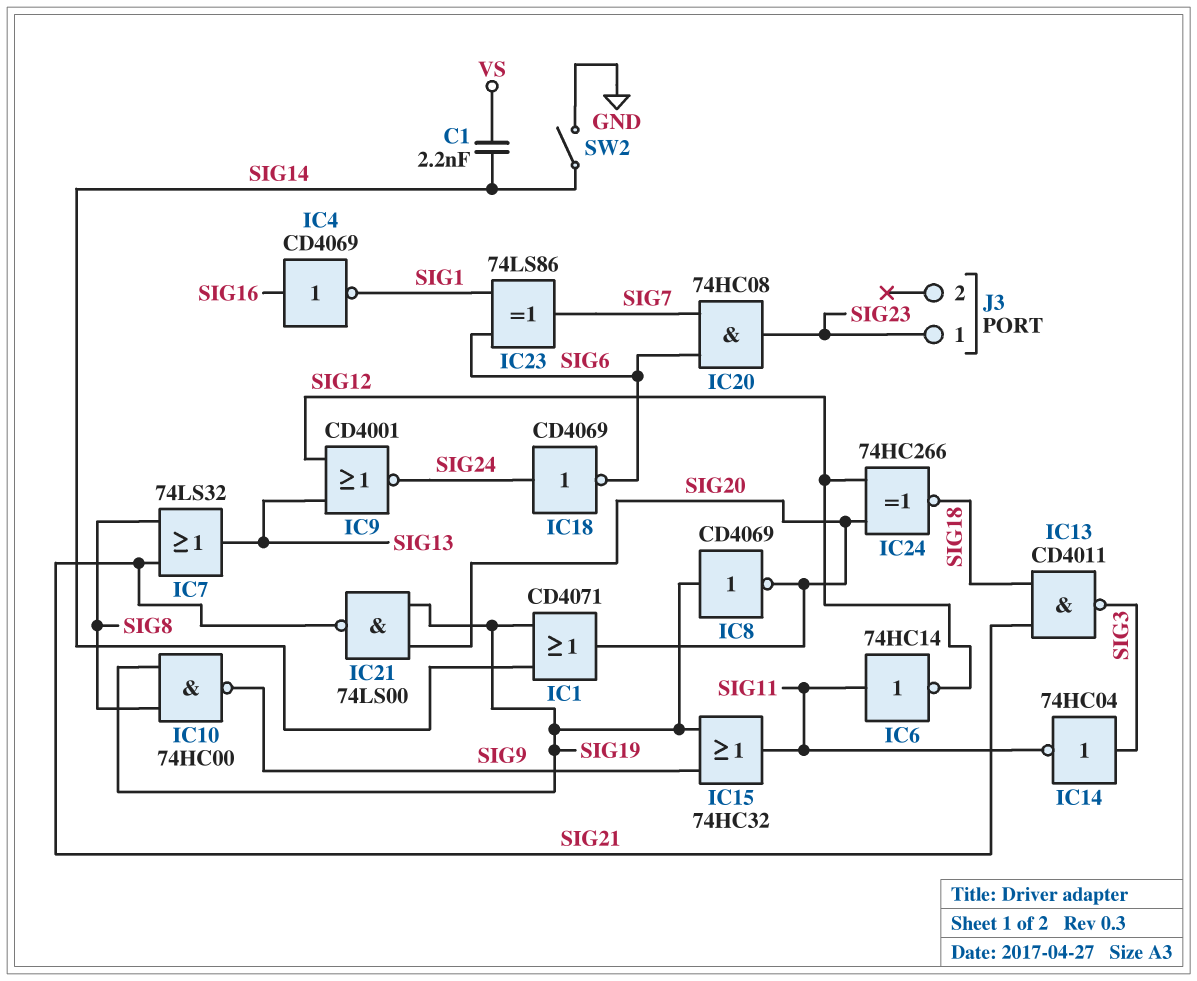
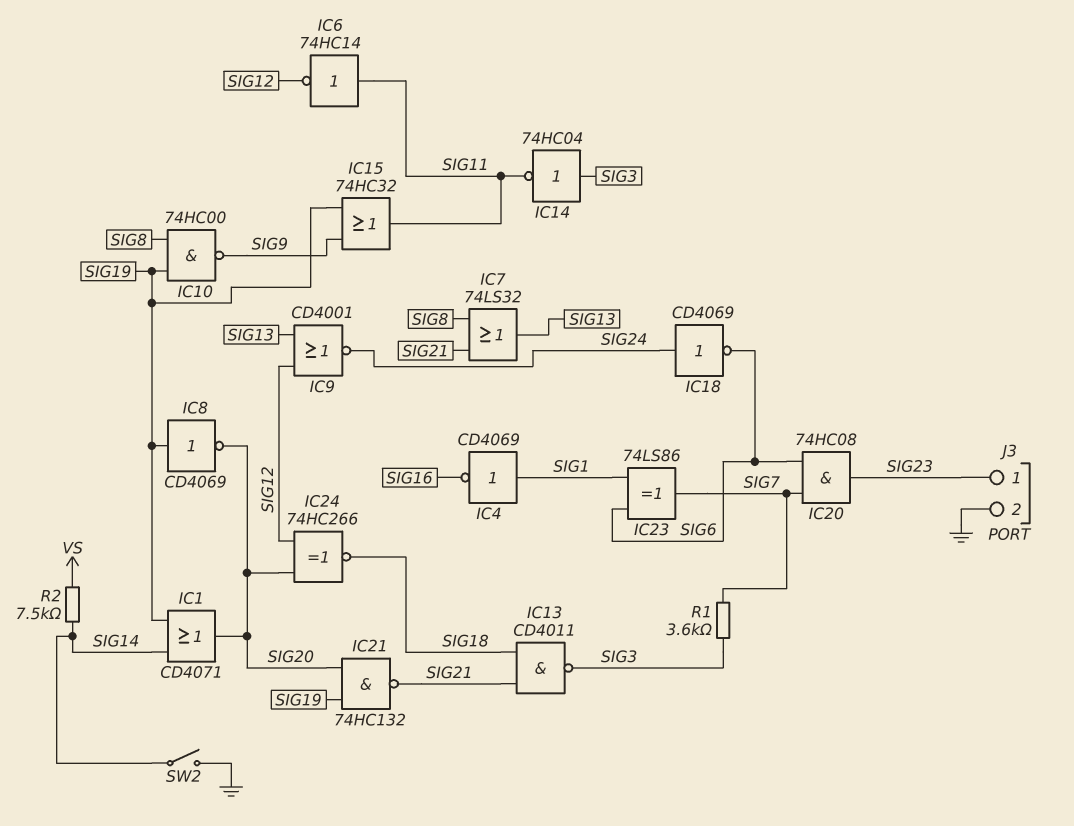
C1: 2.2nF (SIG14, VS) -> none
IC4: NOT CD4069 (in SIG16, out SIG1) -> NOT CD4069 (in SIG1, out SIG16)
IC21: NAND 74LS00 (in SIG19, in SIG20, out SIG21) -> NAND 74HC132 (in SIG19, in SIG20, out SIG21)
J3 pin 2: none -> GND
R1: none -> 3.6k (SIG3, SIG7)
R2: none -> 7.5k (SIG14, VS)

